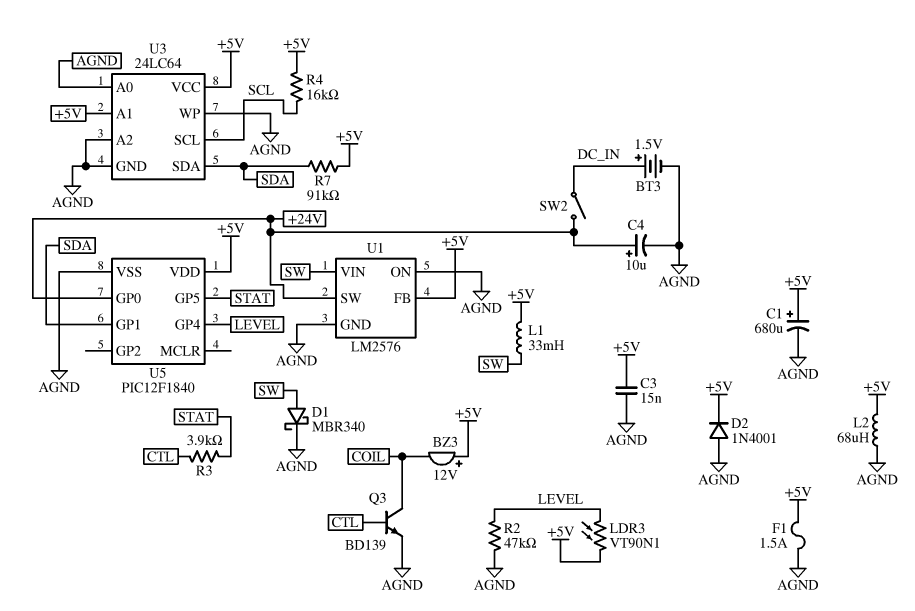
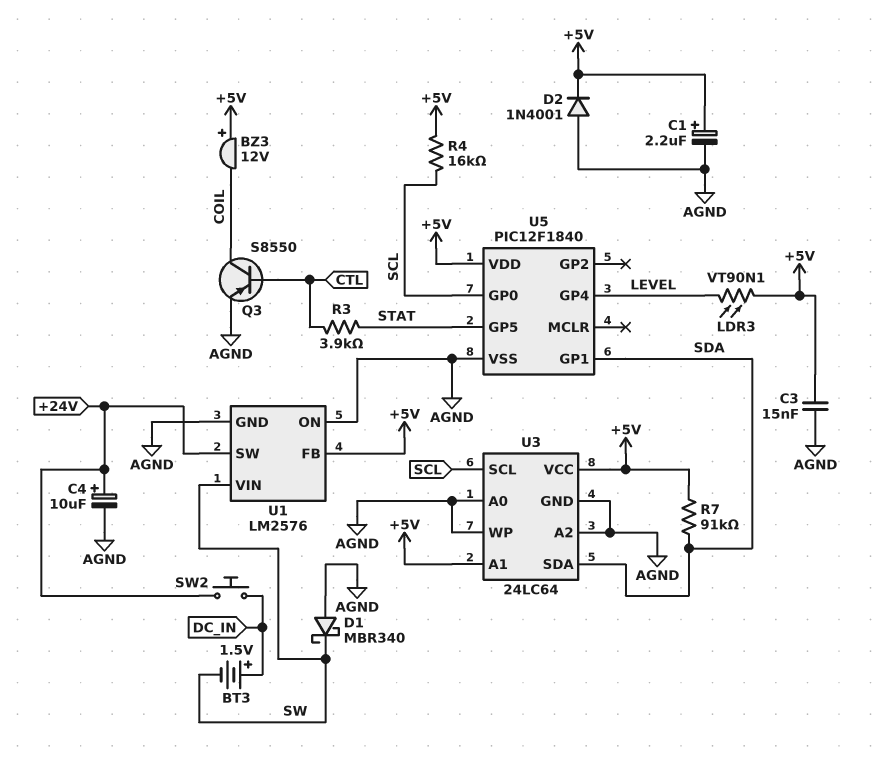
BT3: 1.5V (plus DC_IN, minus AGND) -> 1.5V (plus DC_IN, minus SW)
C1: 680uF (plus +5V, minus AGND) -> 2.2uF (plus +5V, minus AGND)
D1: schottky MBR340 (A SW, K AGND) -> schottky MBR340 (A AGND, K SW)
F1: 1.5A (+5V, AGND) -> none
L1: 33mH (+5V, SW) -> none
L2: 68uH (+5V, AGND) -> none
Q3: NPN BD139 (B CTL, C COIL, E AGND) -> PNP S8550 (B CTL, C COIL, E AGND)
R2: 47k (AGND, LEVEL) -> none
SW2: switch (+24V, DC_IN) -> button (+24V, DC_IN)
U5 pin GP0: +24V -> SCL

